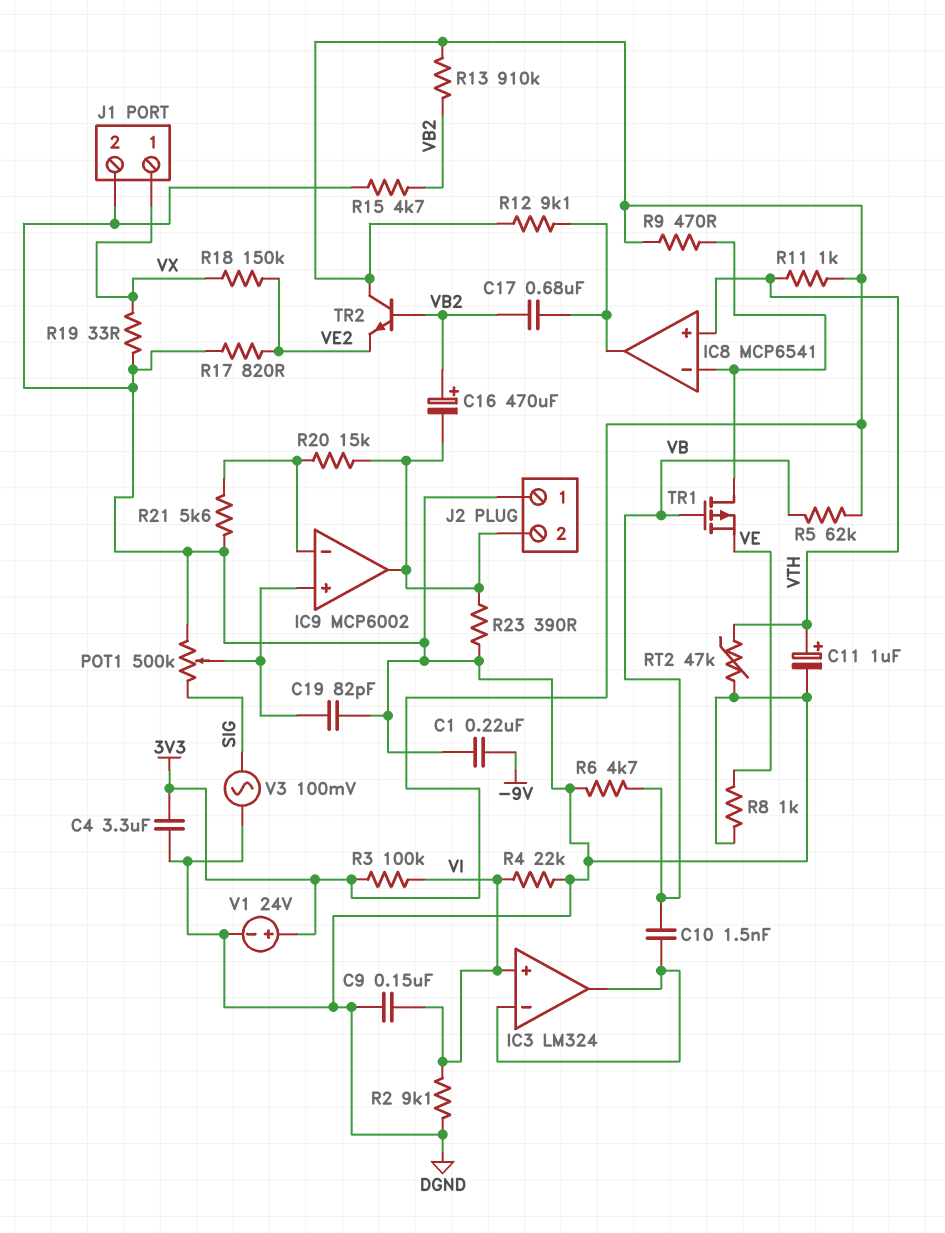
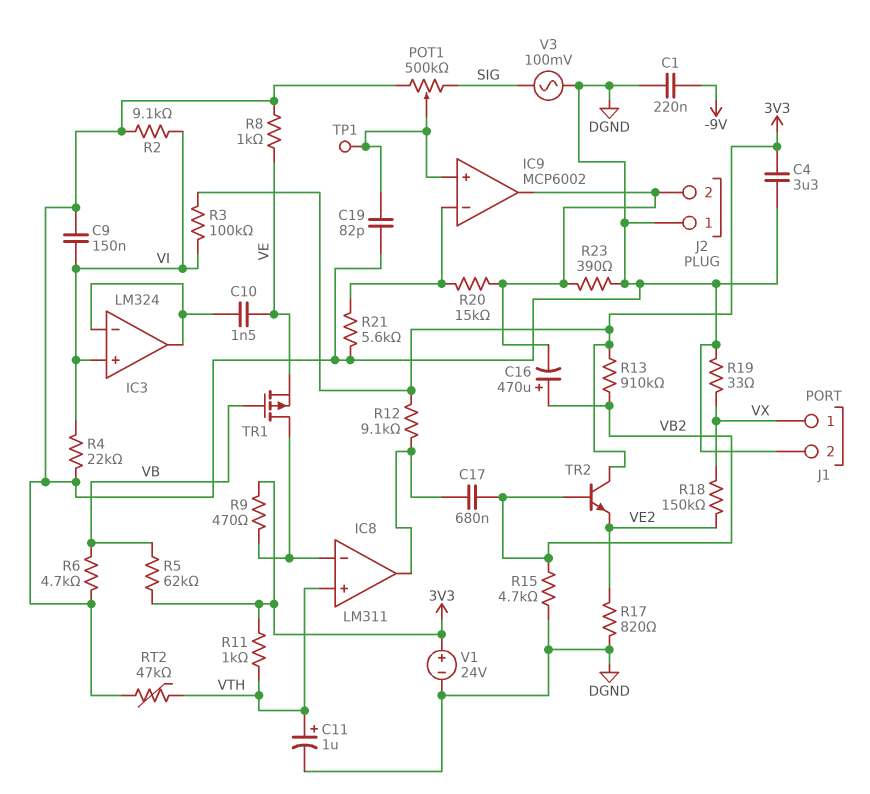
C10: 1.5nF (IC3/in-, VB) -> 1.5nF (IC3/in-, VE)
IC8: MCP6541 -> LM311
TP1: none -> test point (IC9/in+)

